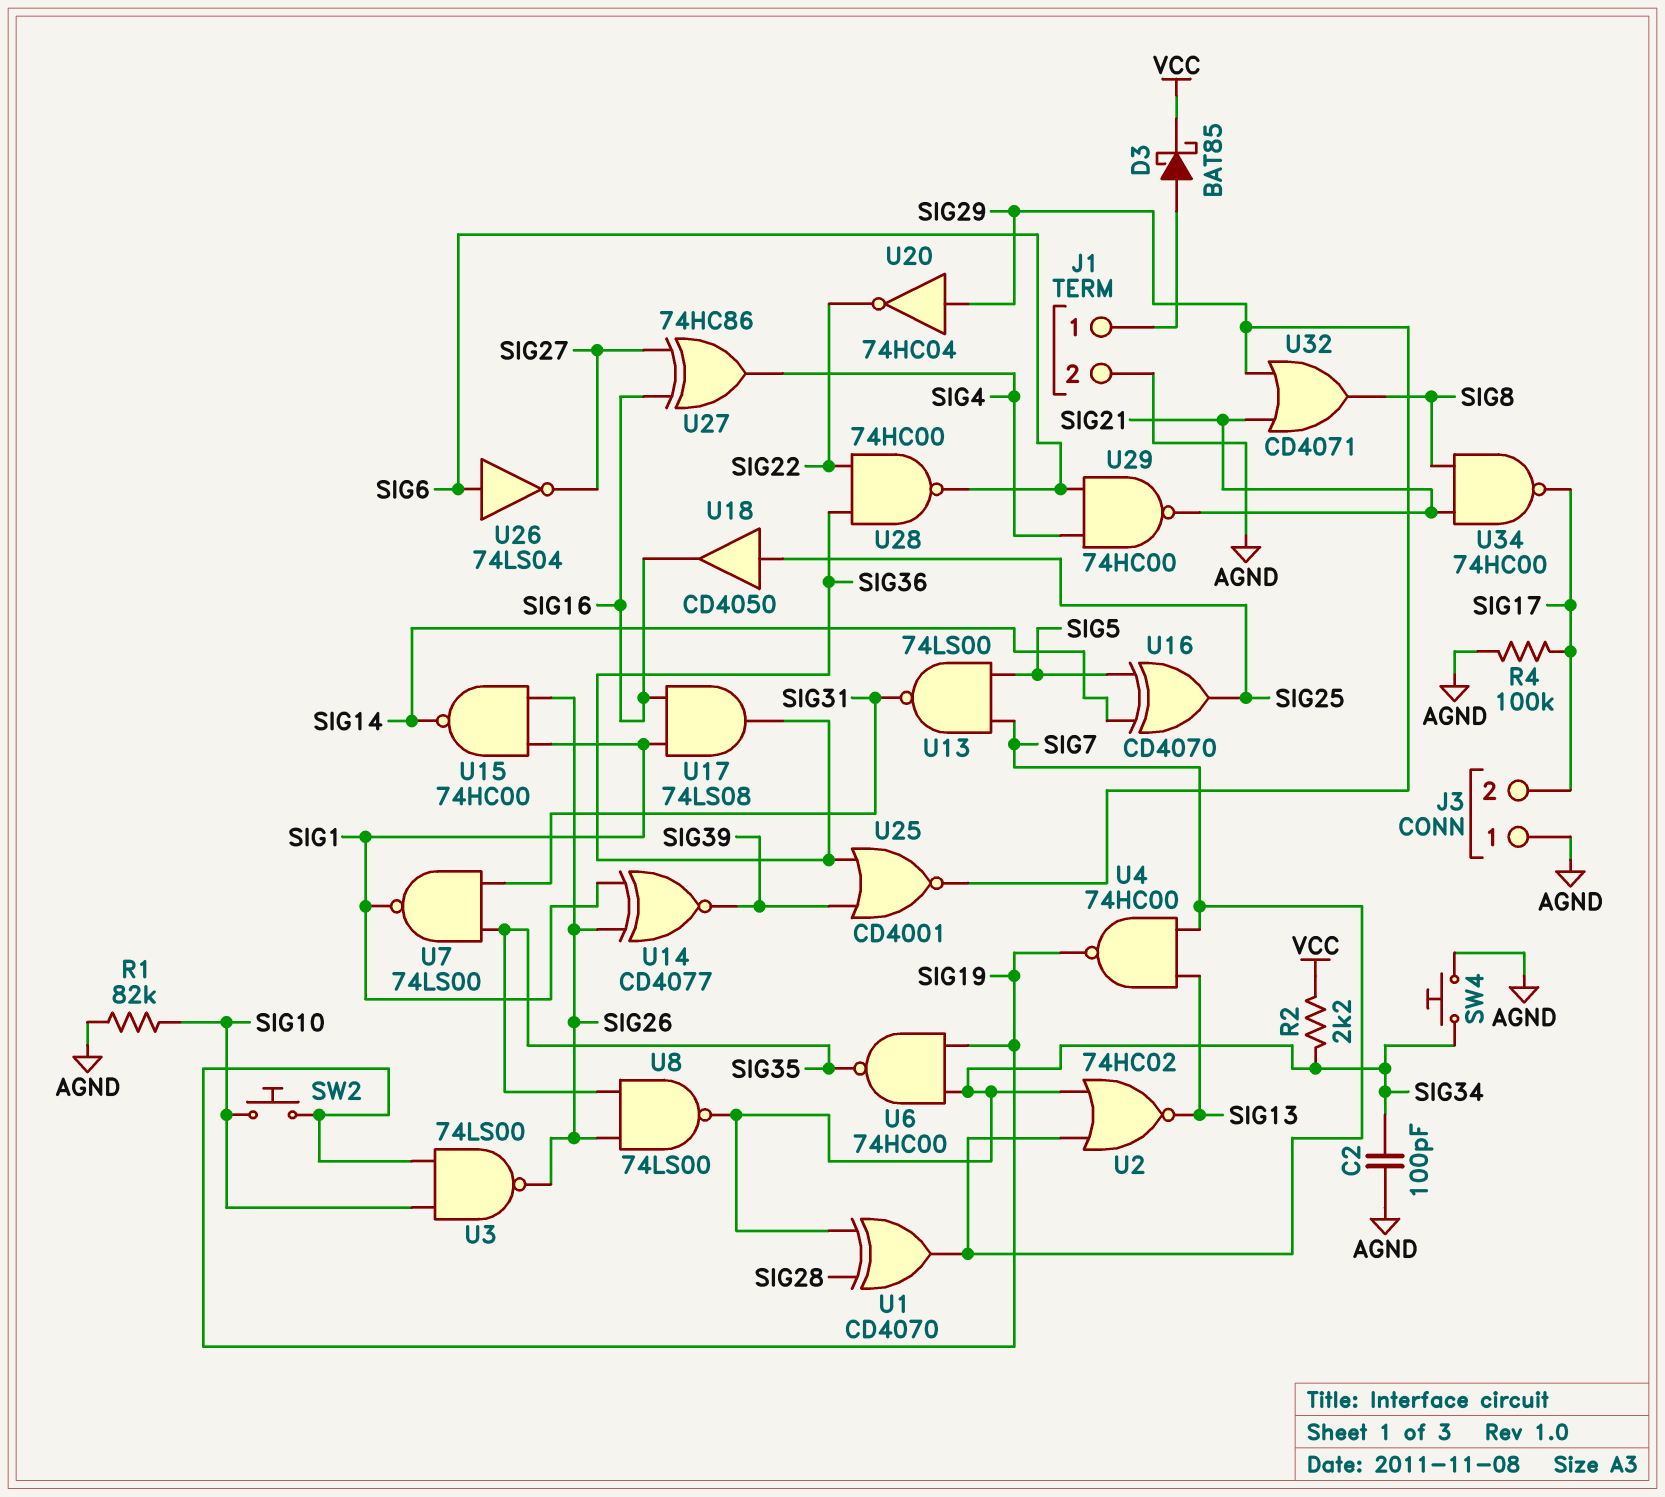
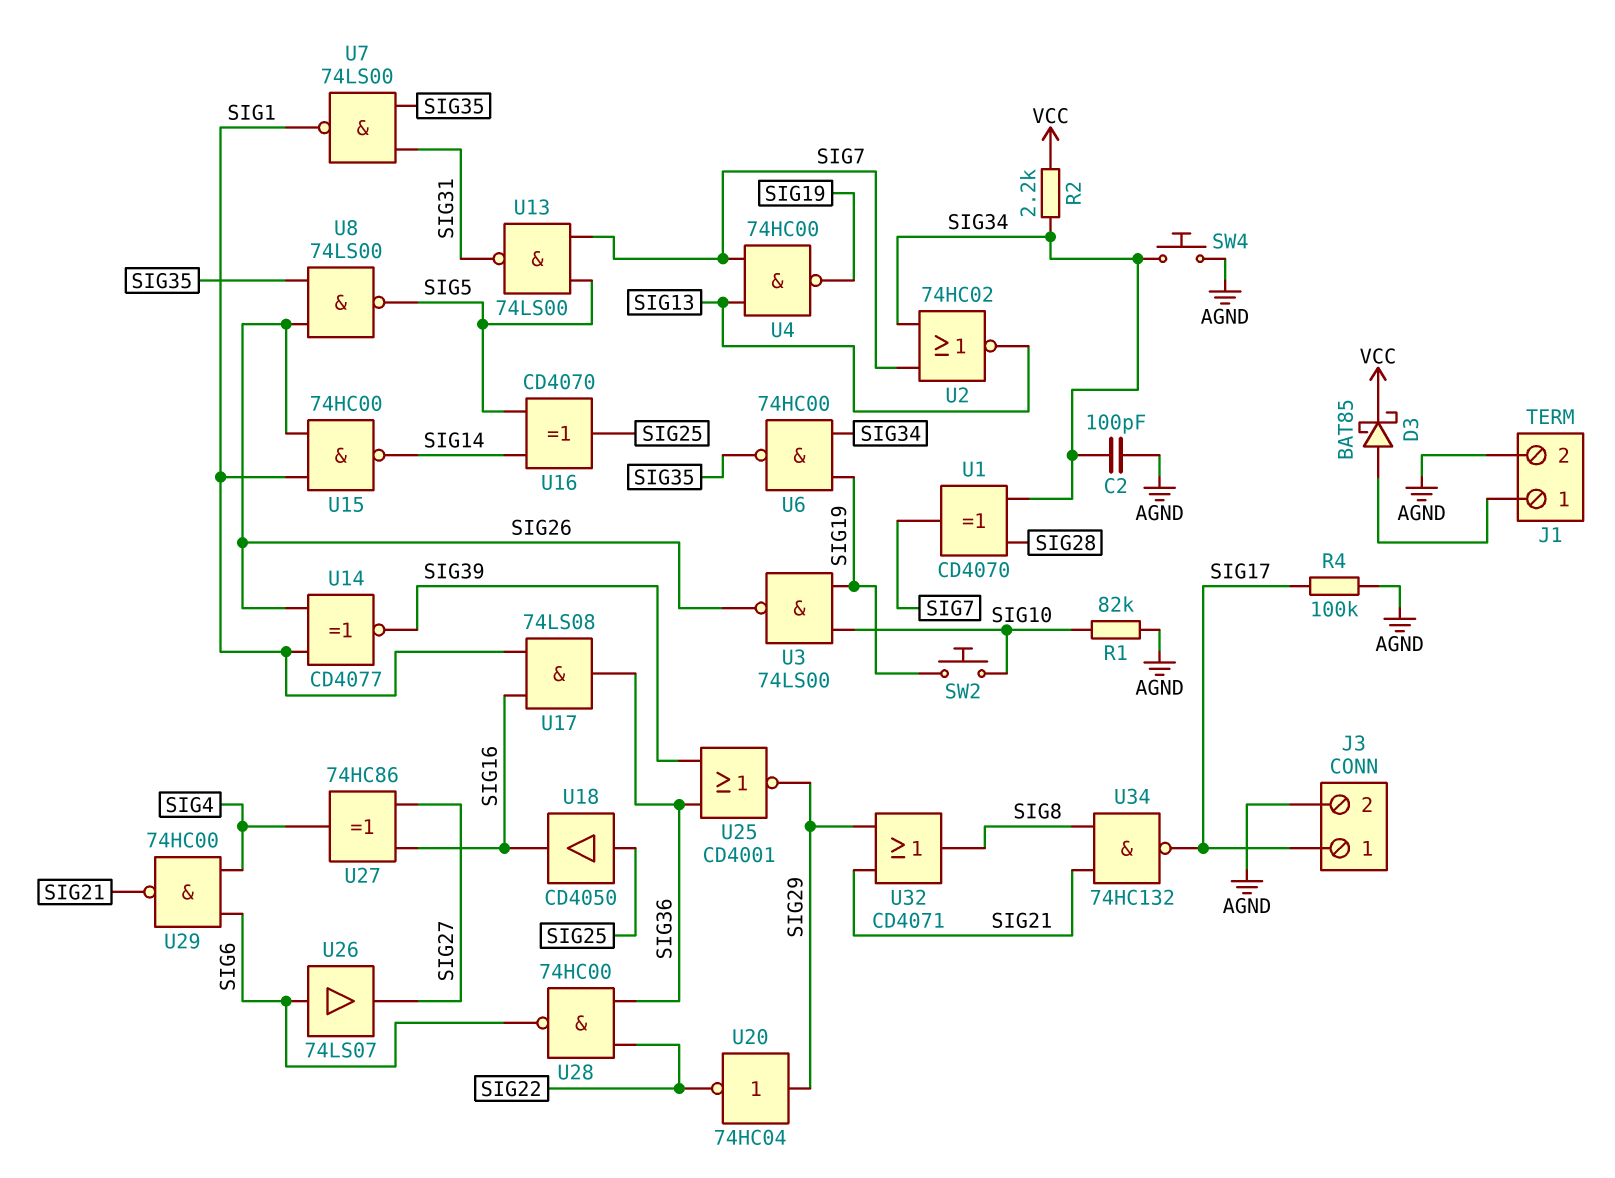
J3 pin 1: AGND -> SIG17
J3 pin 2: SIG17 -> AGND
U8: NAND 74LS00 (in SIG26, in SIG35, out SIG34) -> NAND 74LS00 (in SIG26, in SIG35, out SIG5)
U26: NOT 74LS04 (in SIG6, out SIG27) -> buffer 74LS07 (in SIG6, out SIG27)
U34: NAND 74HC00 (in SIG8, in SIG21, out SIG17) -> NAND 74HC132 (in SIG8, in SIG21, out SIG17)

